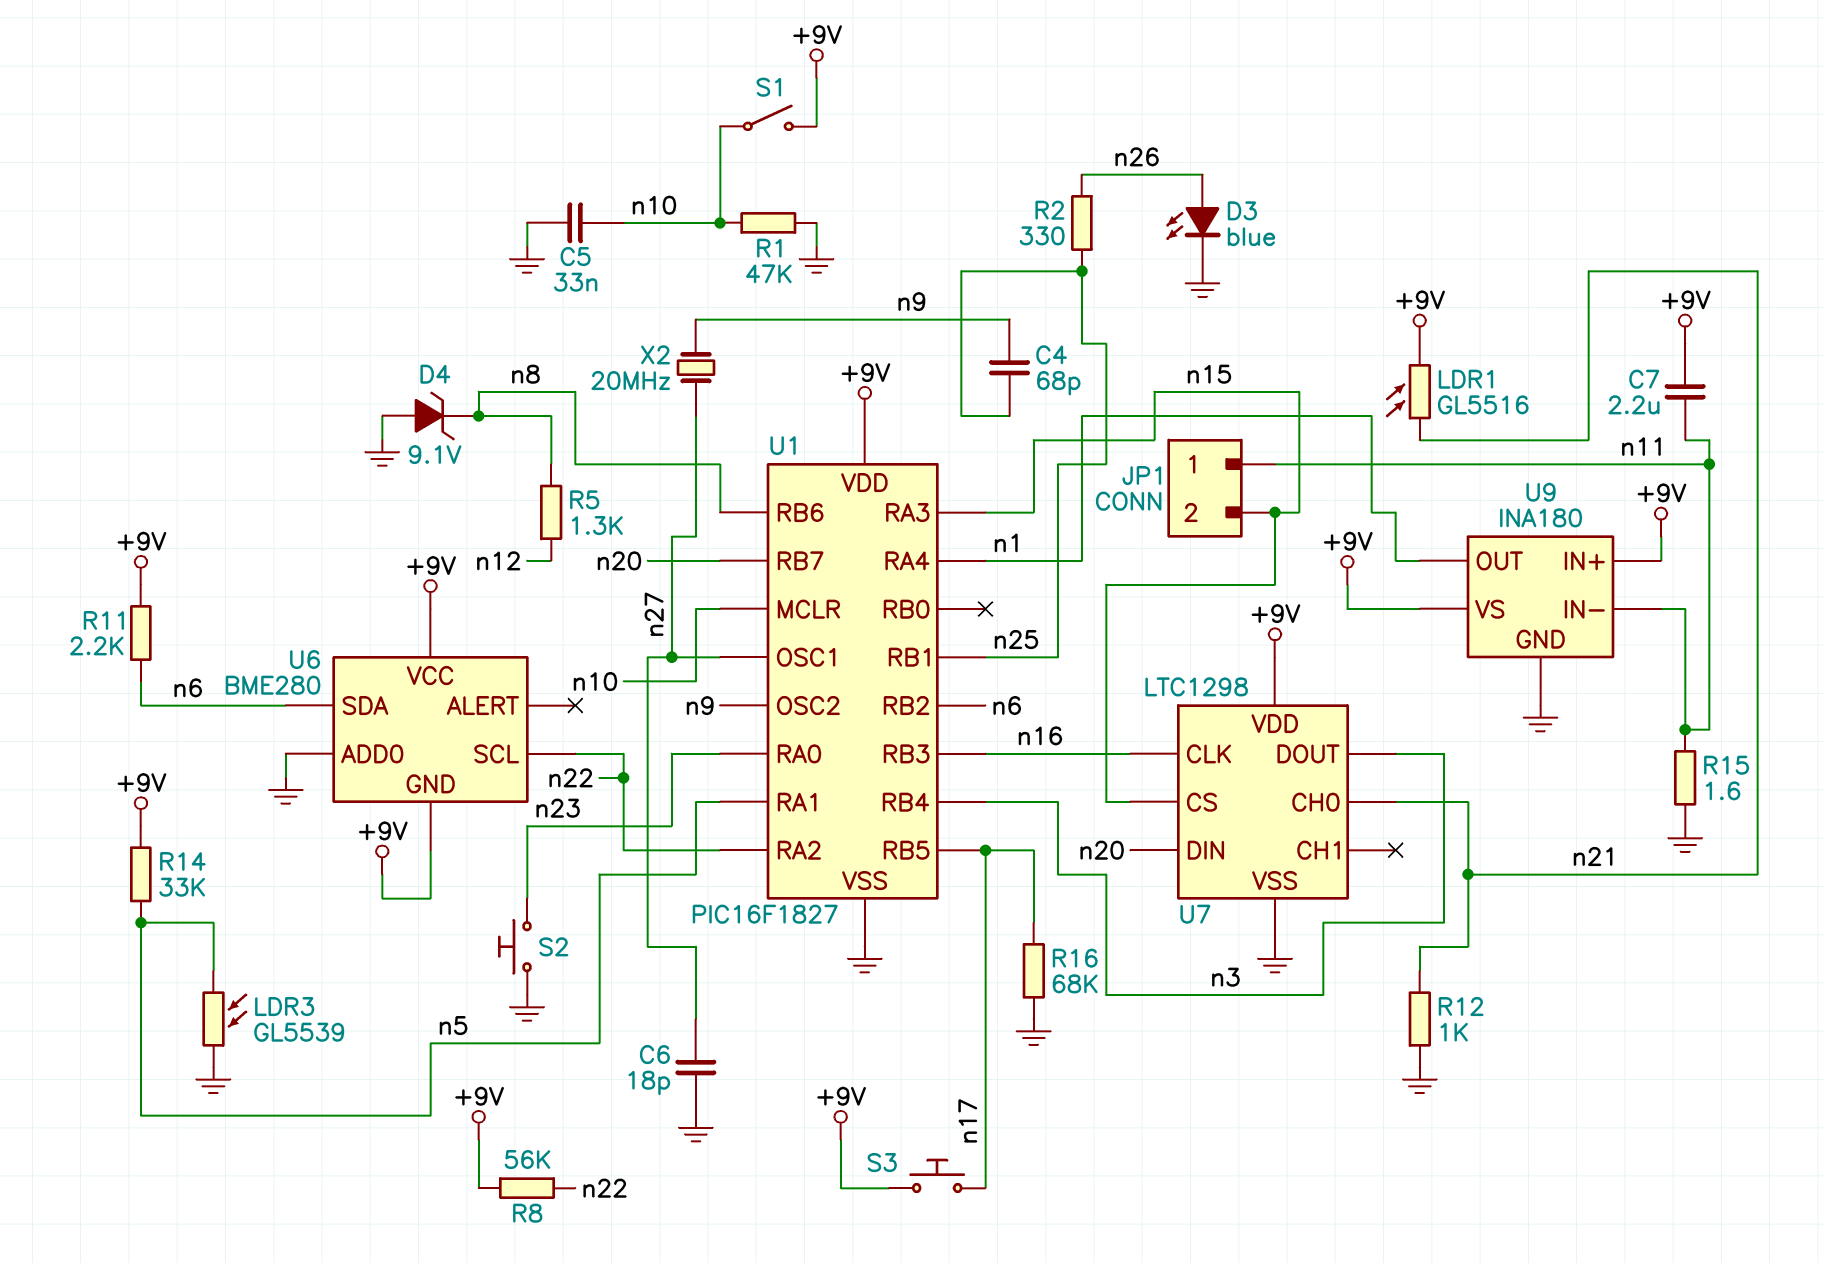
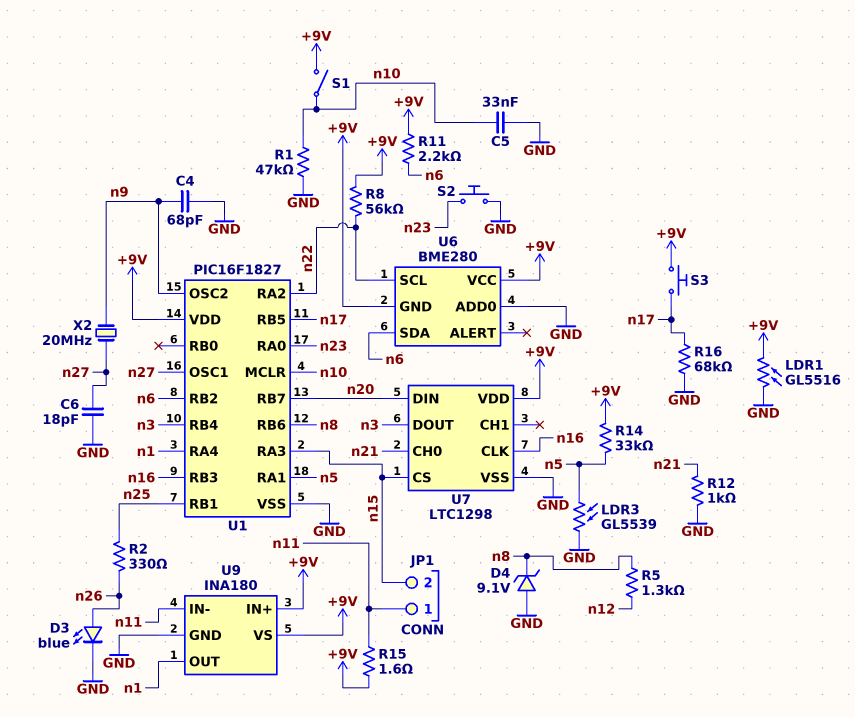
C4: 68pF (n9, n25) -> 68pF (GND, n9)
C7: 2.2uF (+9V, n11) -> none
LDR1: GL5516 (+9V, n21) -> GL5516 (+9V, GND)
R15: 1.6 (GND, n11) -> 1.6 (+9V, n11)

